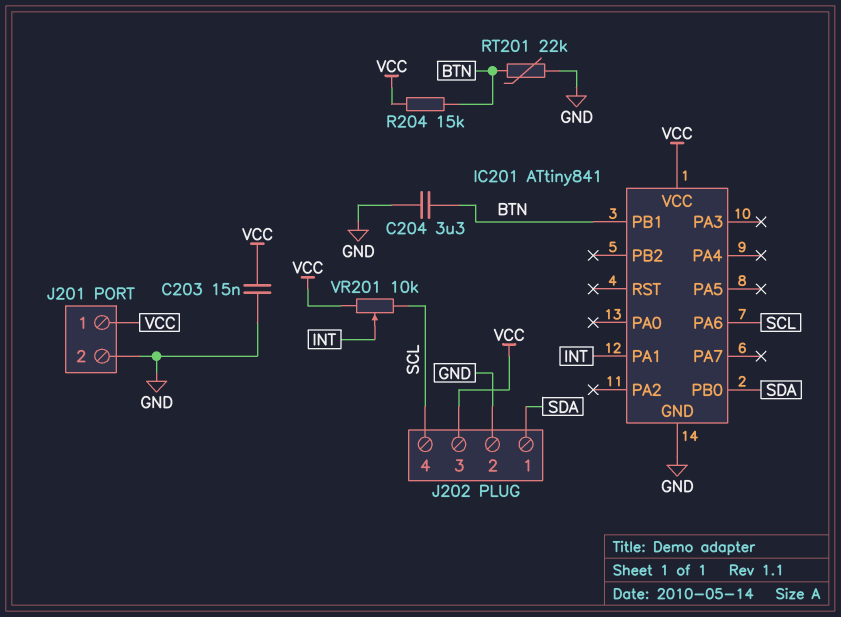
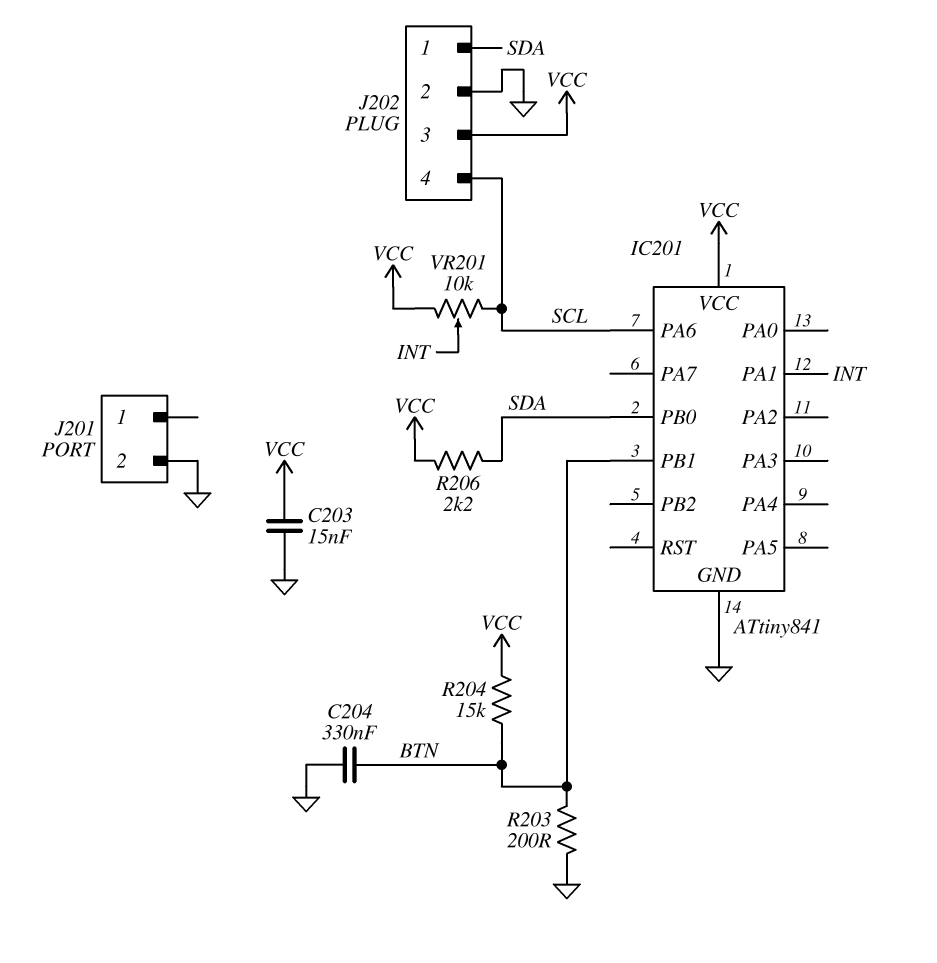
C204: 3.3uF (BTN, GND) -> 330nF (BTN, GND)
J201 pin 1: VCC -> none
R203: none -> 200 (BTN, GND)
R206: none -> 2.2k (SDA, VCC)
RT201: 22k (BTN, GND) -> none

